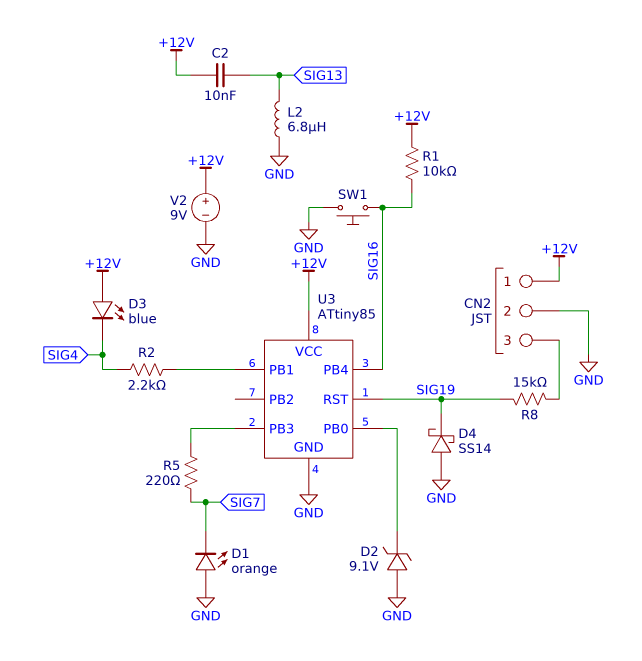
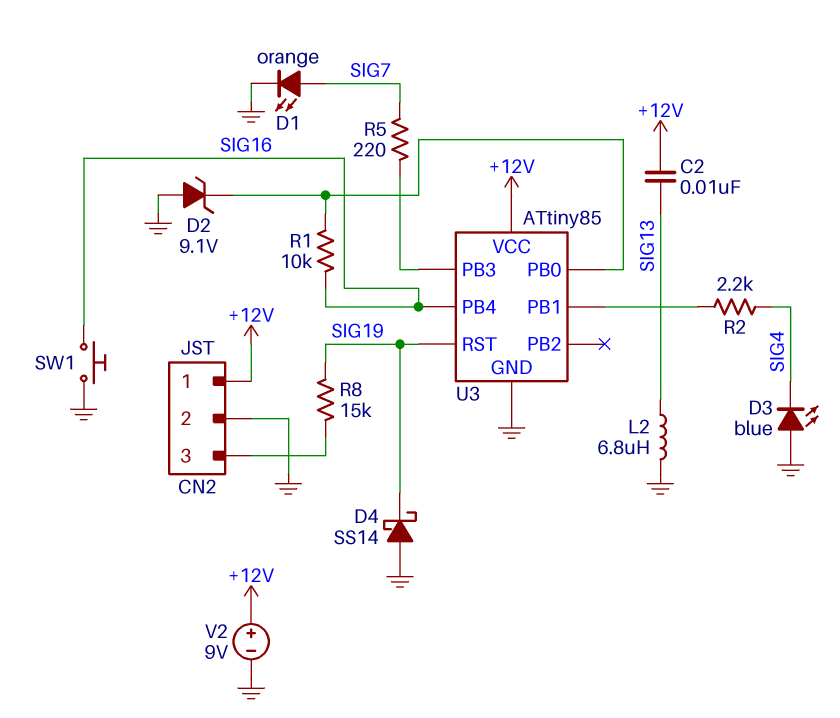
D1: LED orange (A GND, K SIG7) -> LED orange (A SIG7, K GND)
D3: LED blue (A +12V, K SIG4) -> LED blue (A GND, K SIG4)
R1: 10k (+12V, SIG16) -> 10k (SIG16, U3/PB0)

